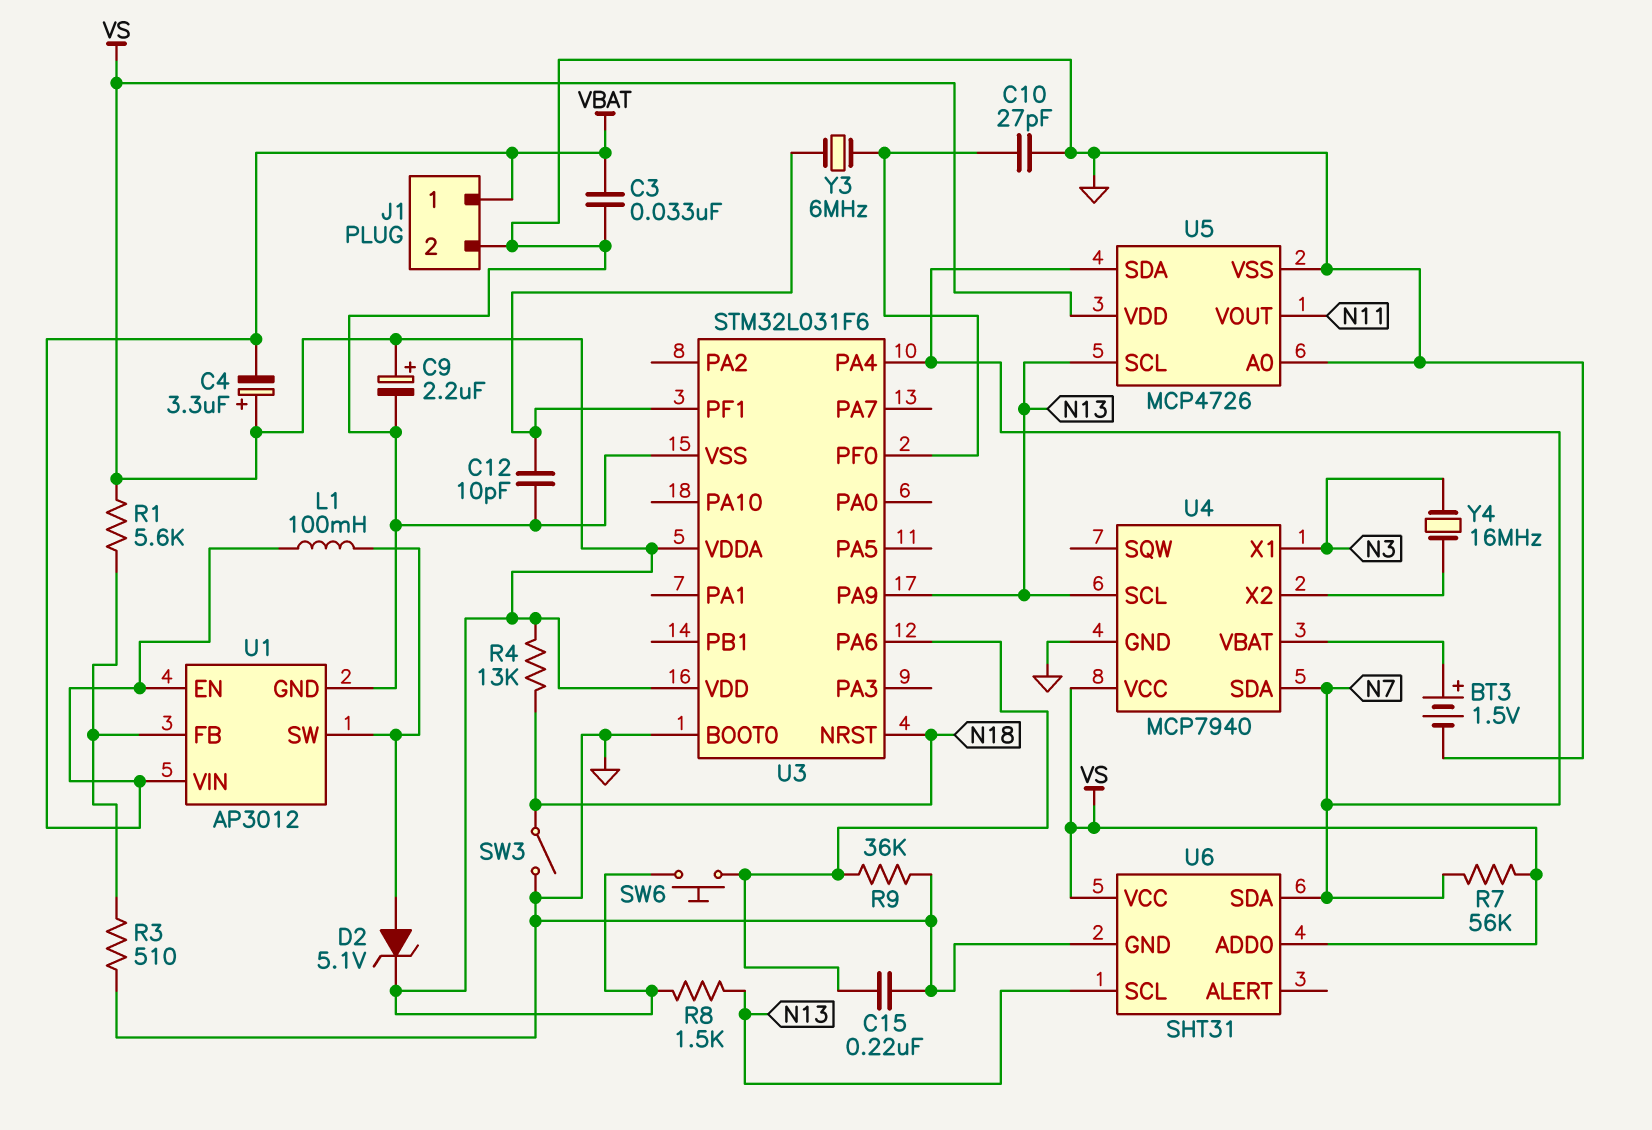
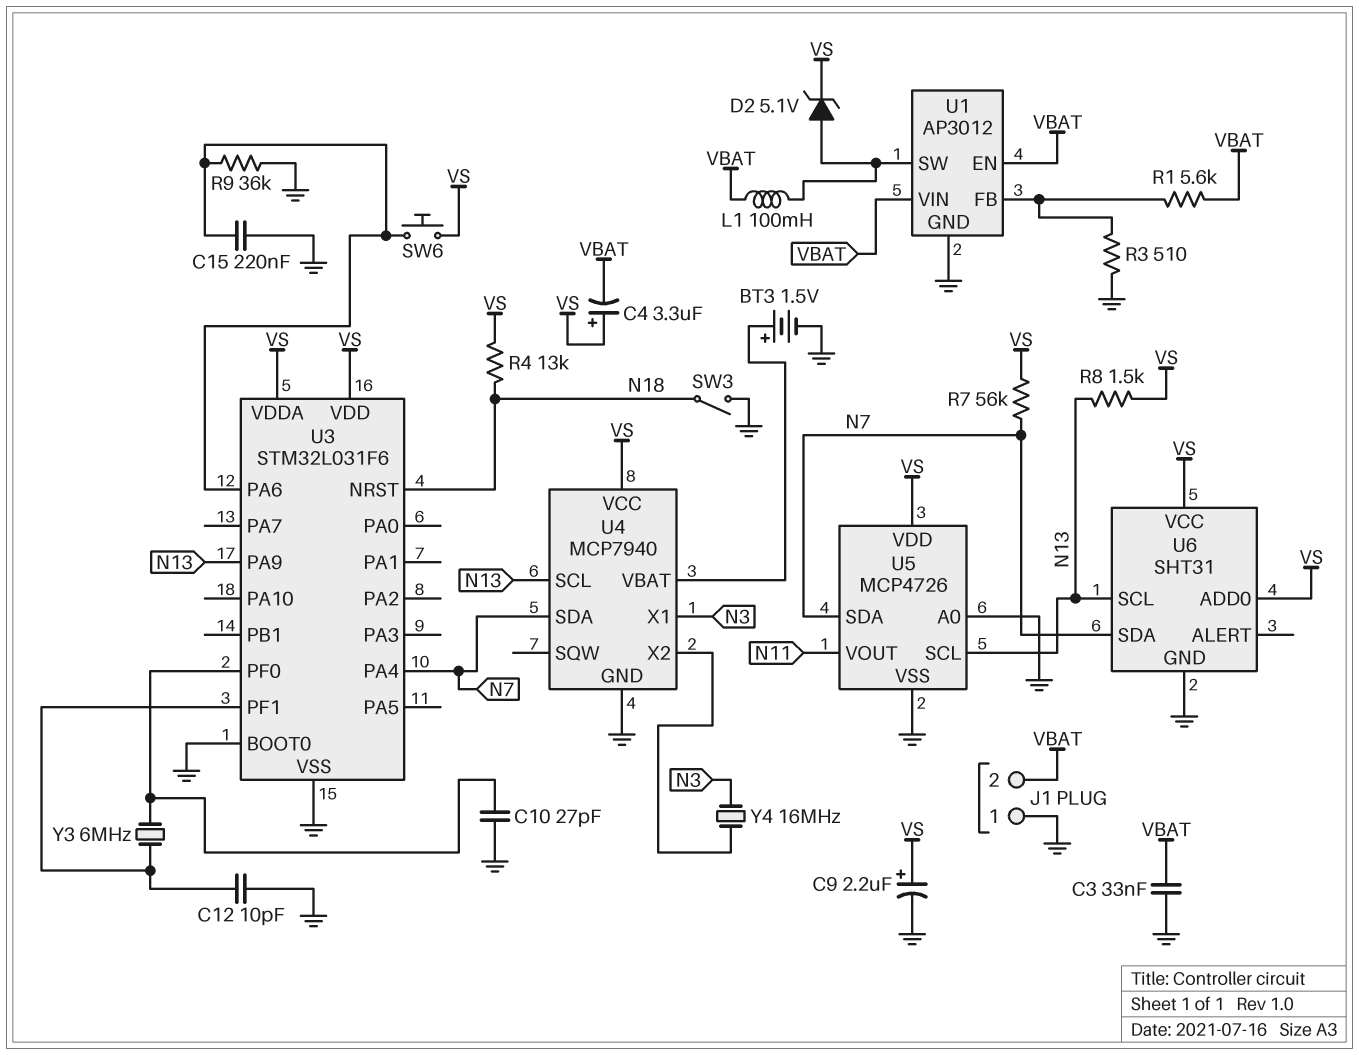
J1 pin 1: VBAT -> GND
J1 pin 2: GND -> VBAT
R1: 5.6k (U1/FB, VS) -> 5.6k (U1/FB, VBAT)

